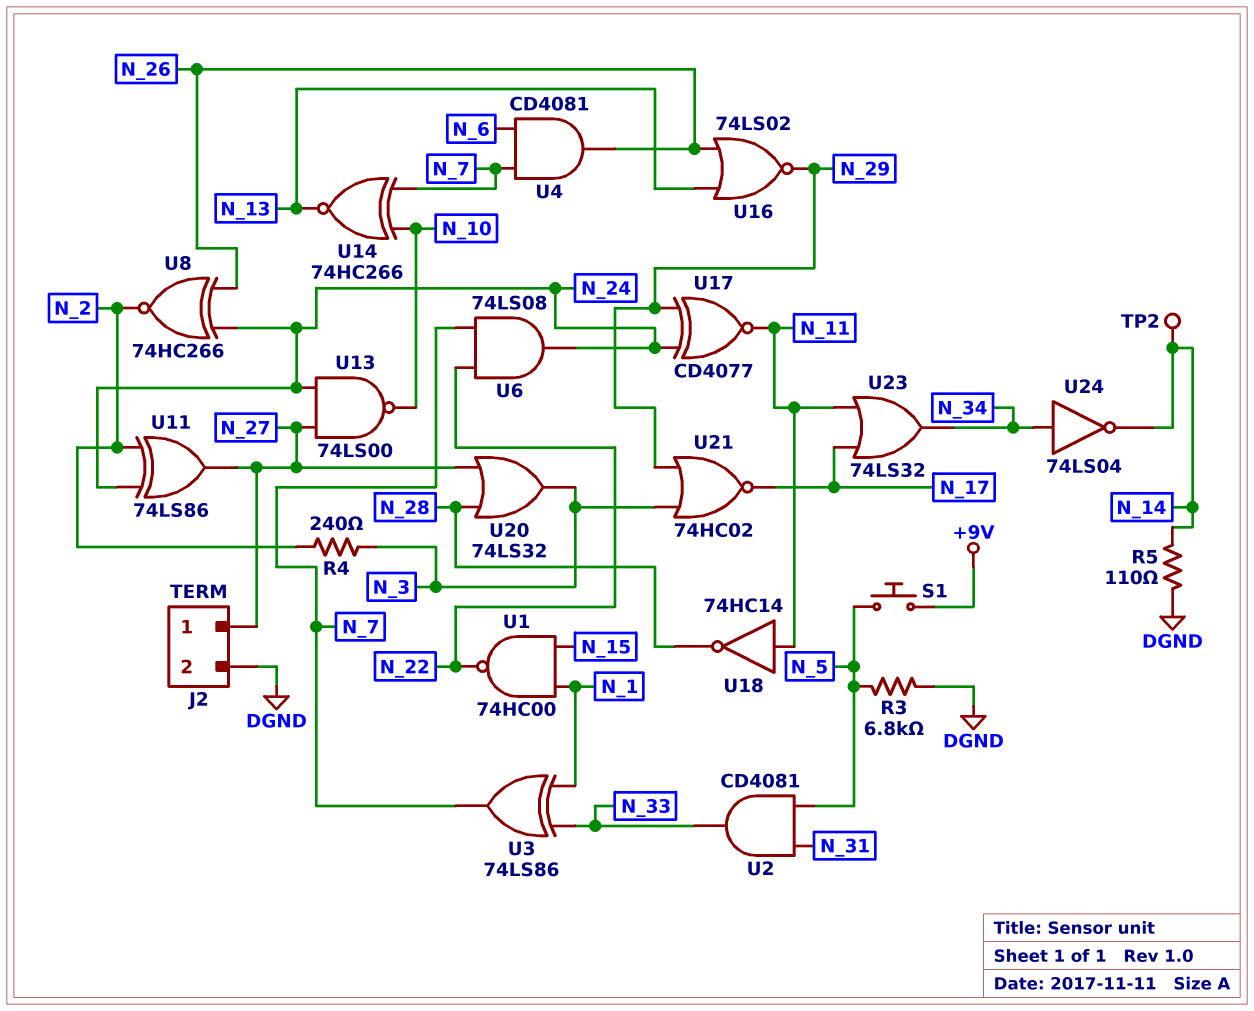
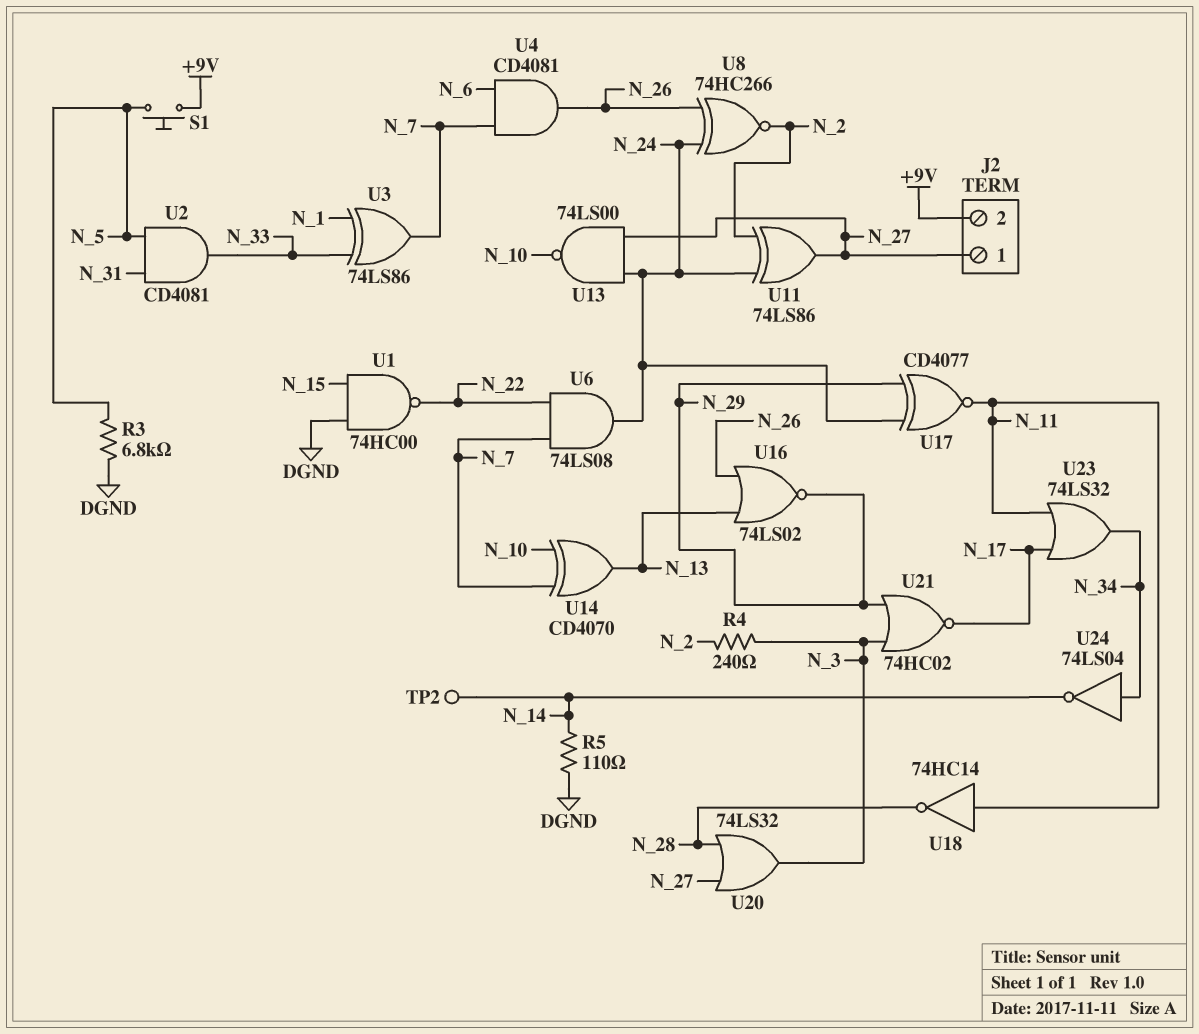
J2 pin 2: DGND -> +9V
U1: NAND 74HC00 (in N_1, in N_15, out N_22) -> NAND 74HC00 (in DGND, in N_15, out N_22)
U14: XNOR 74HC266 (in N_7, in N_10, out N_13) -> XOR CD4070 (in N_7, in N_10, out N_13)

